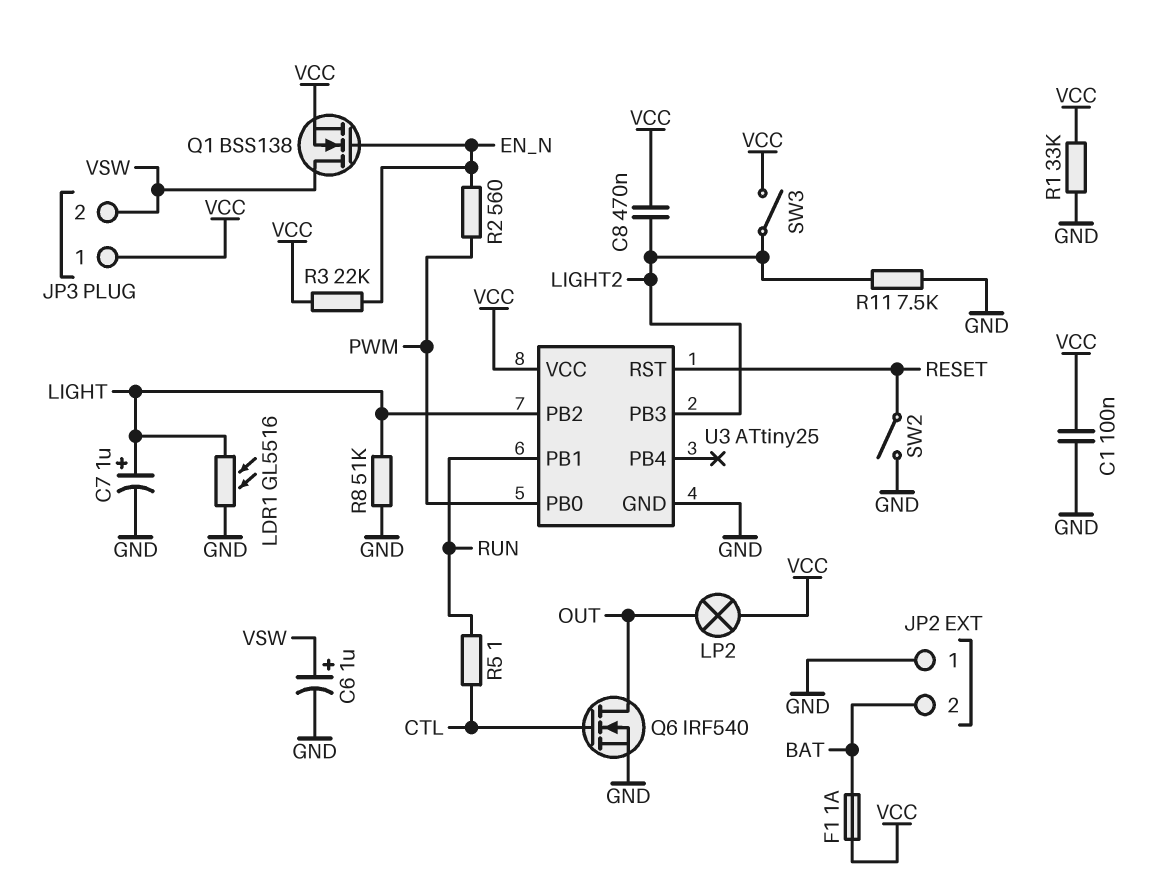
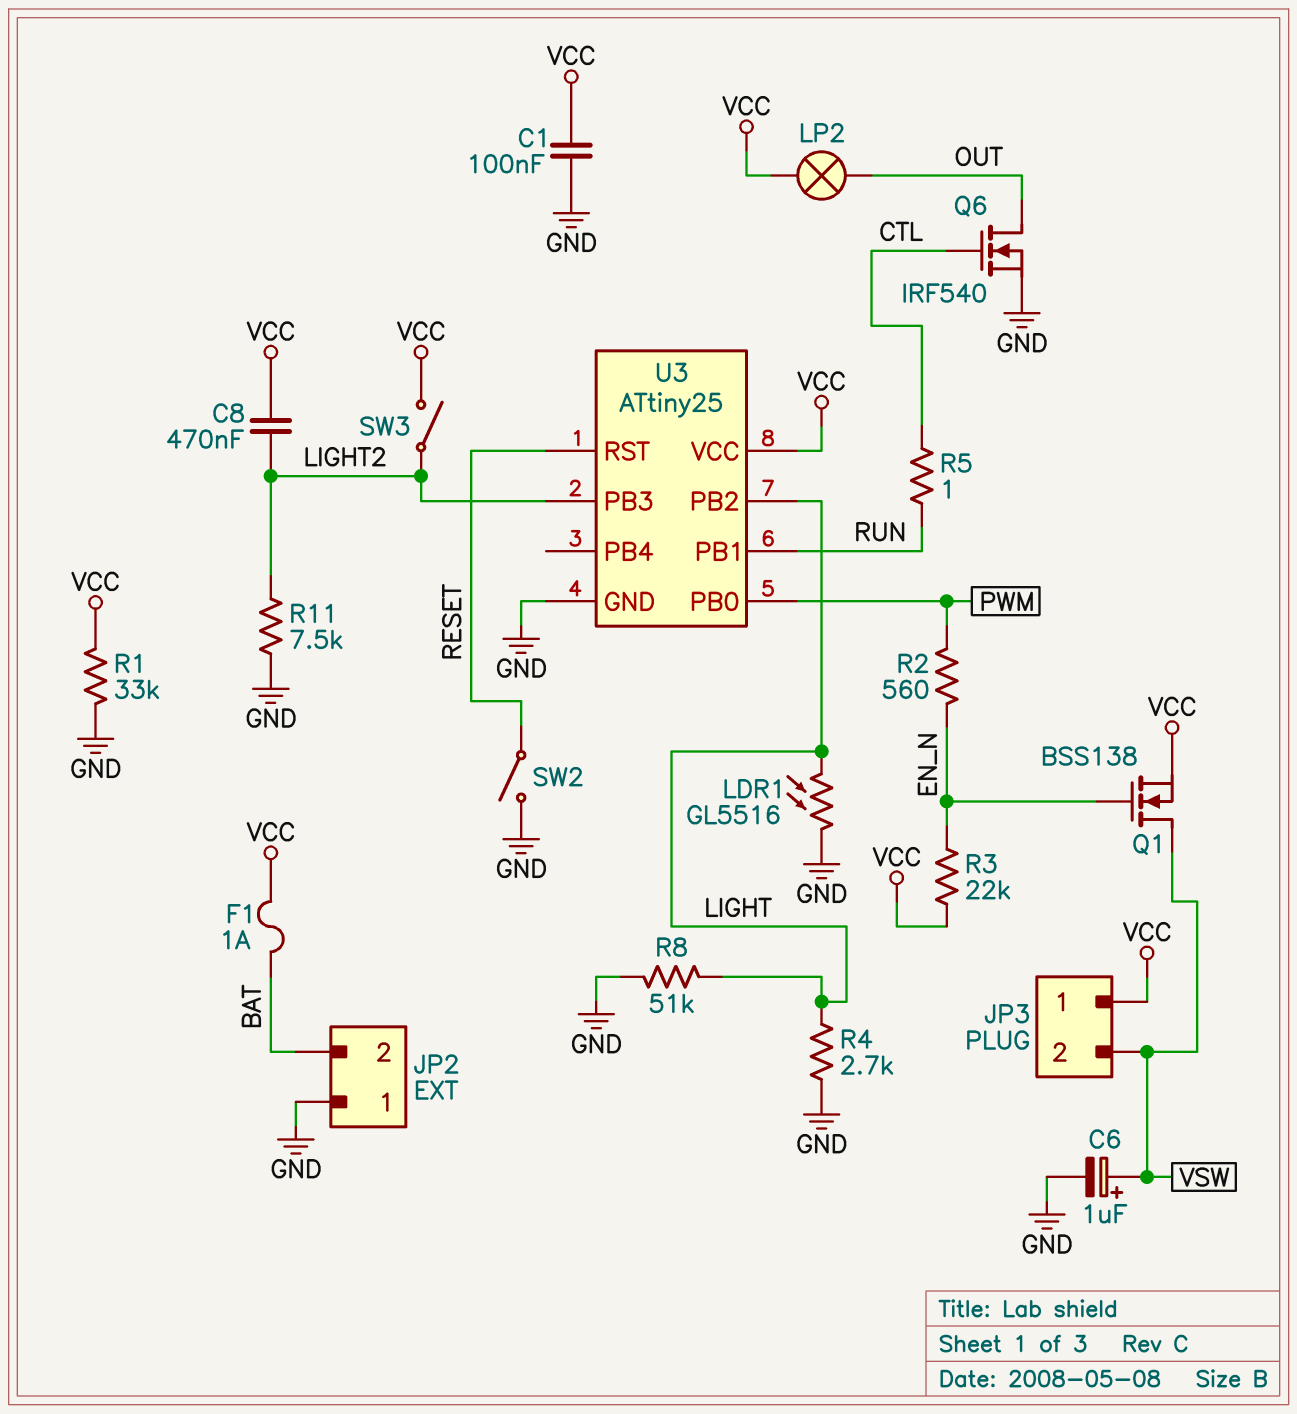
C7: 1uF (plus LIGHT, minus GND) -> none
R4: none -> 2.7k (GND, LIGHT)

